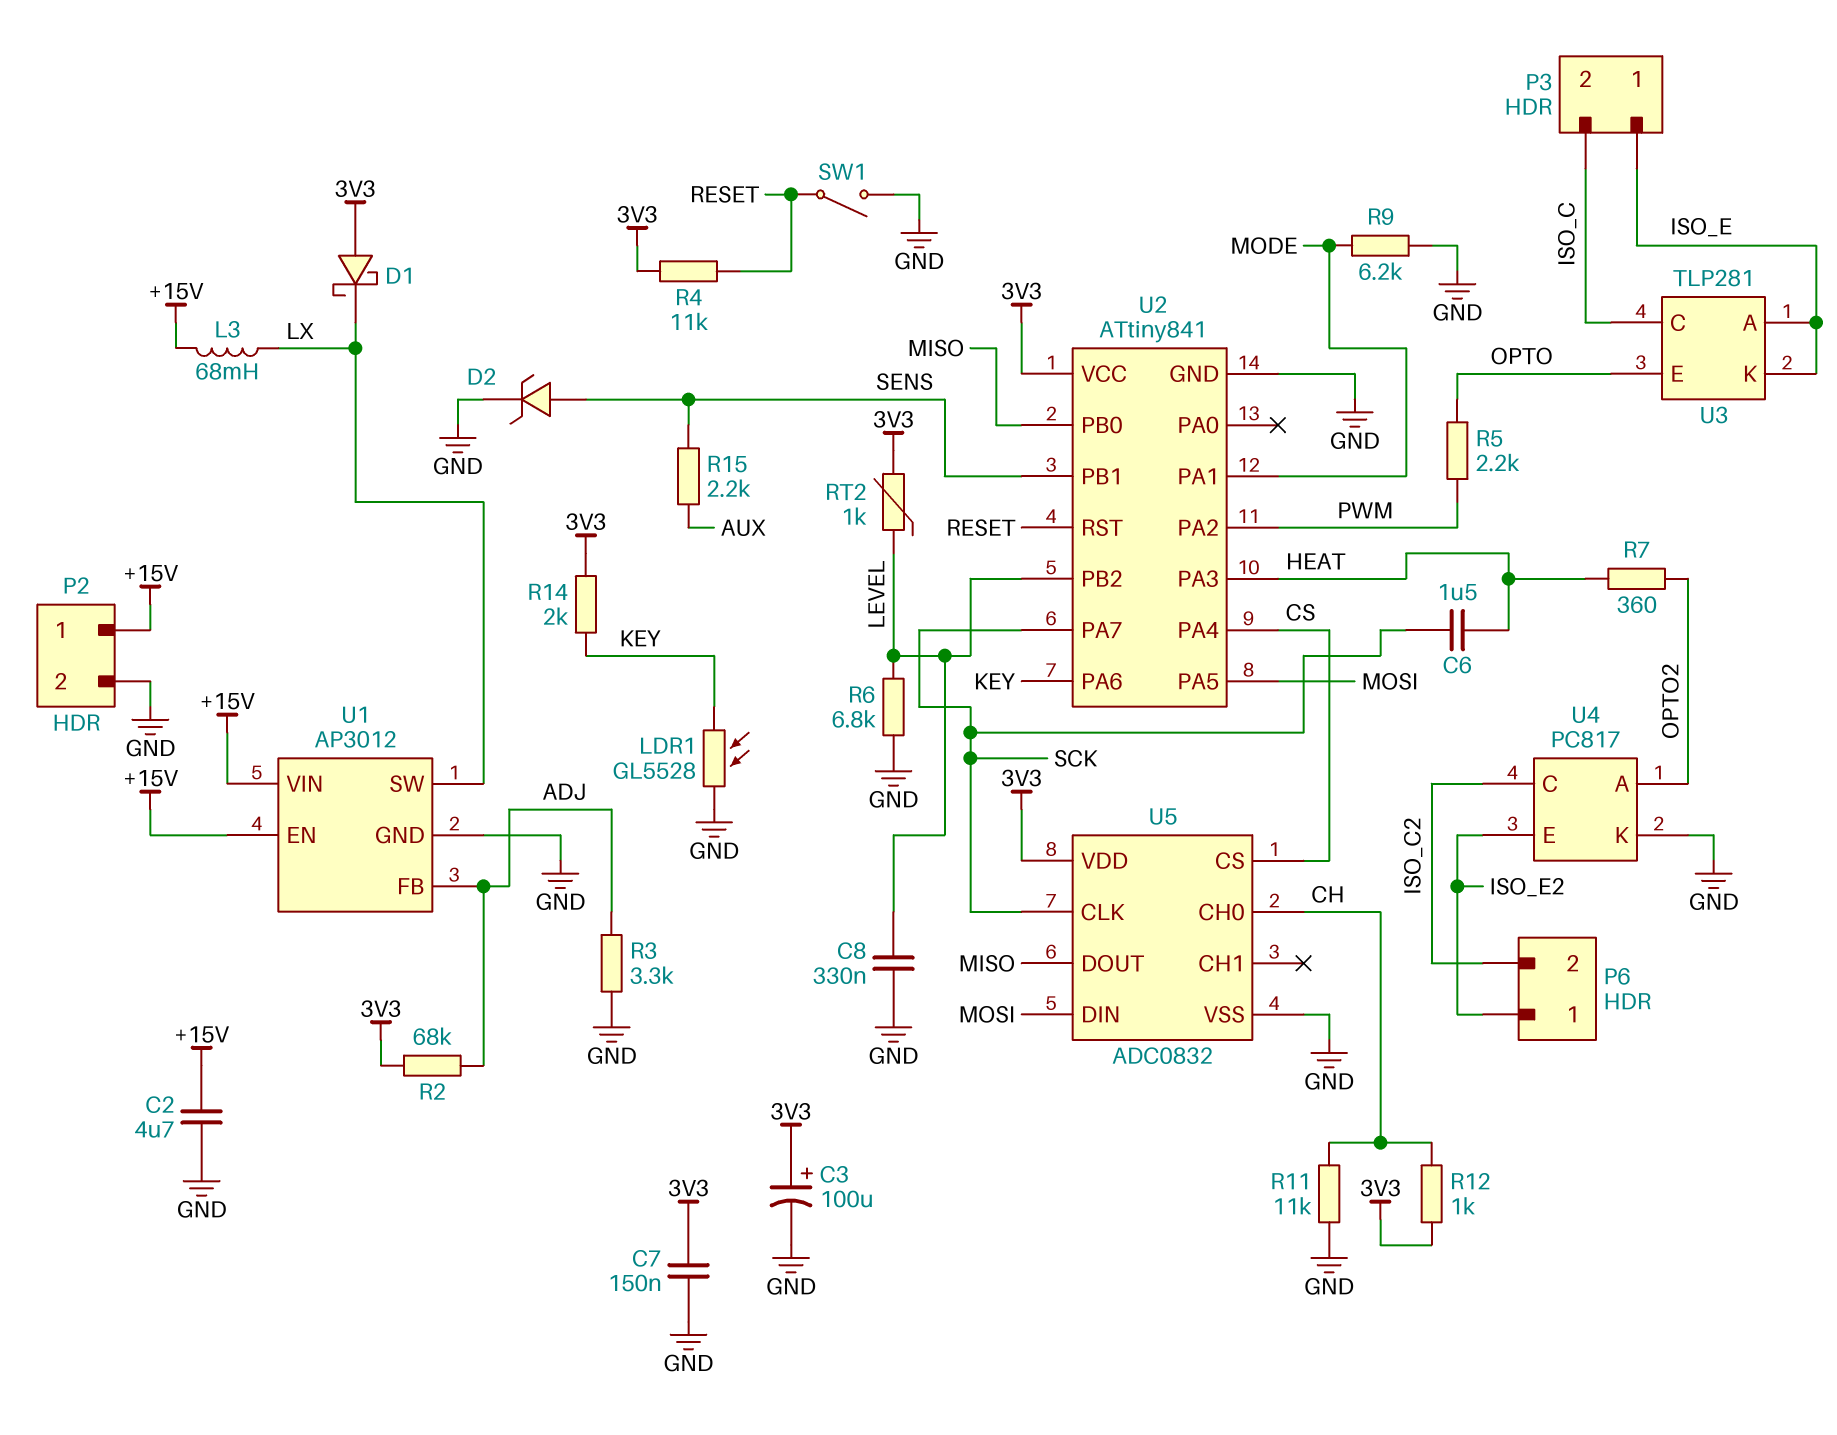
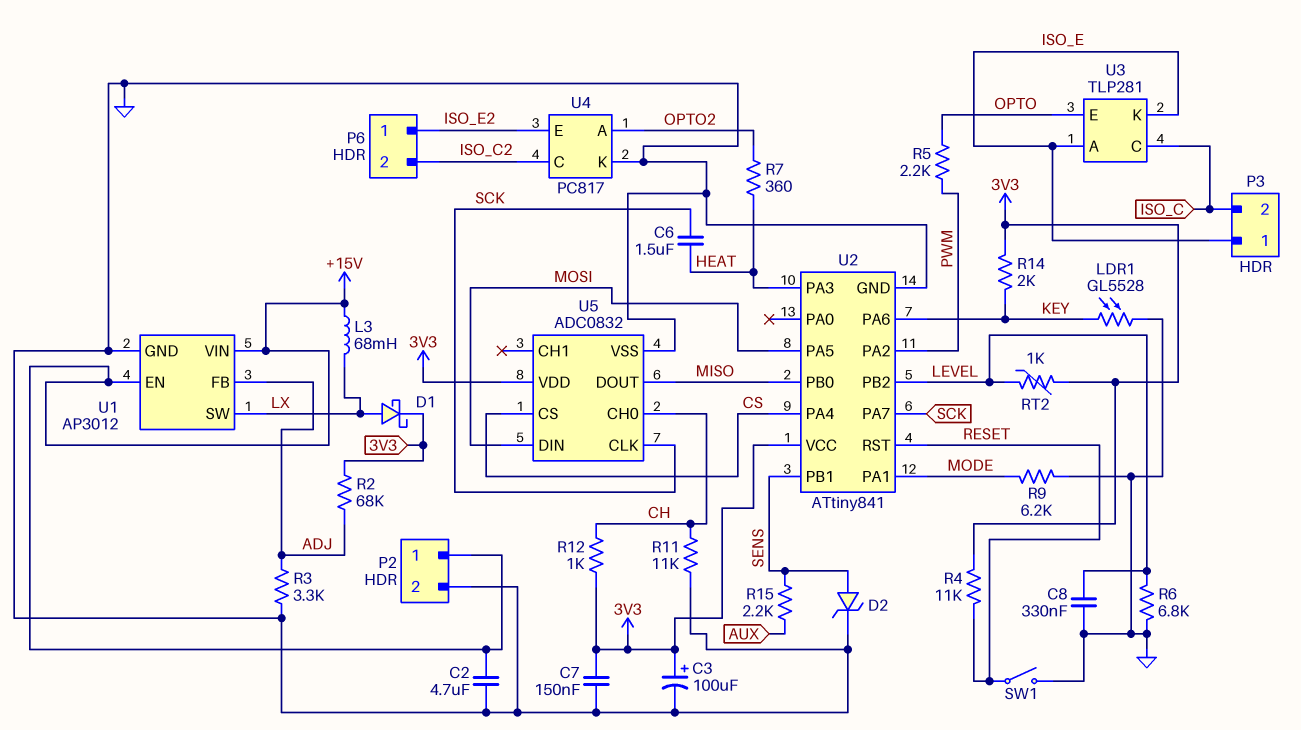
D1: schottky (A 3V3, K LX) -> schottky (A LX, K 3V3)

